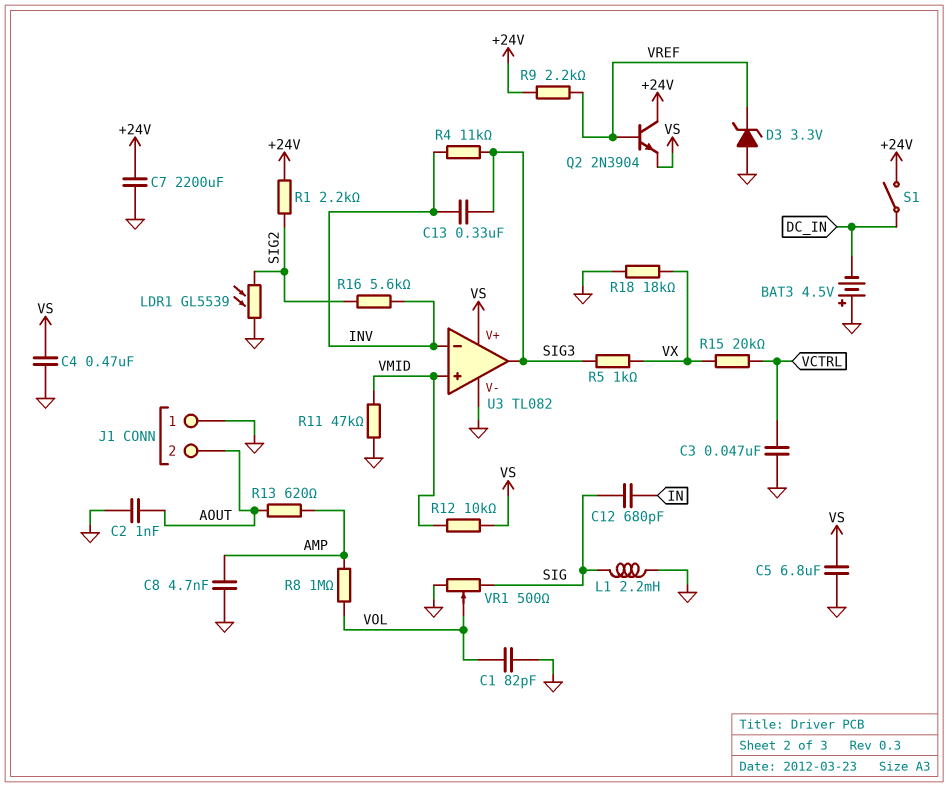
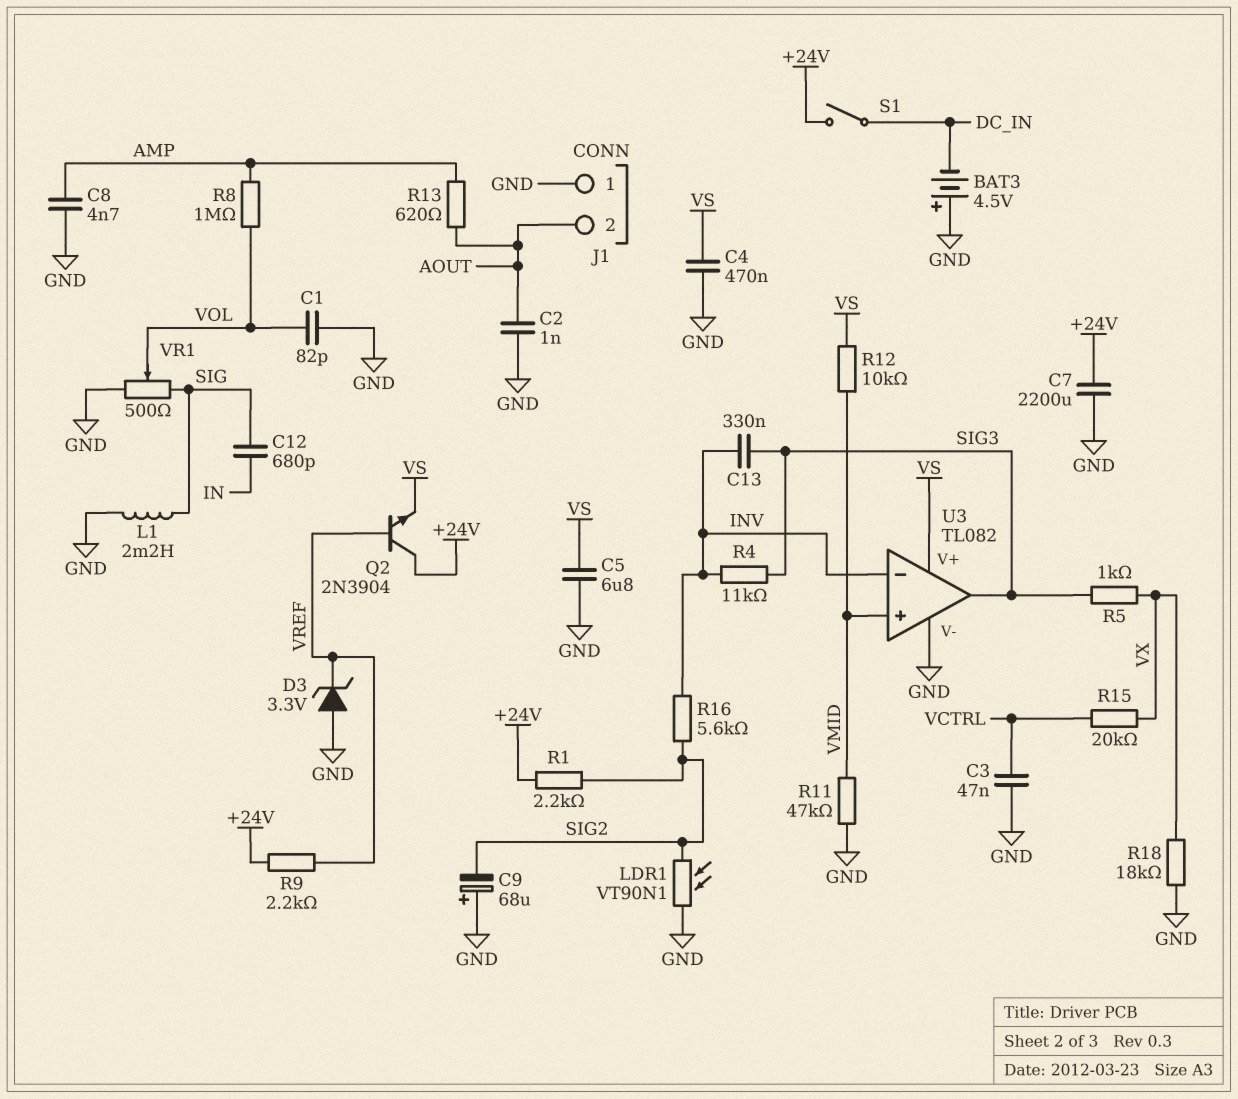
C9: none -> 68uF (plus GND, minus SIG2)
LDR1: GL5539 (GND, SIG2) -> VT90N1 (GND, SIG2)

